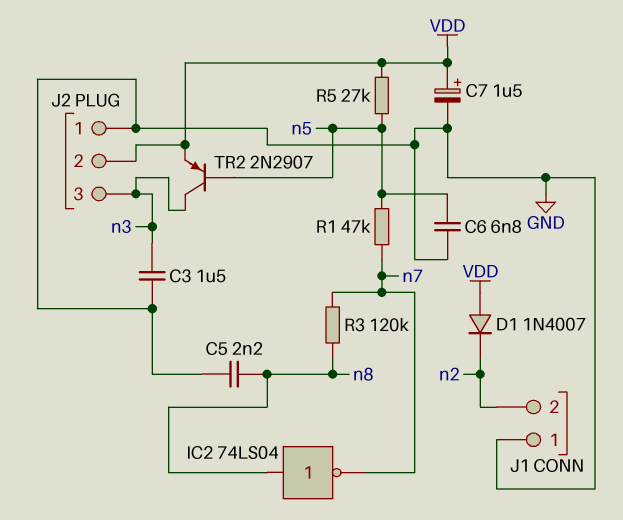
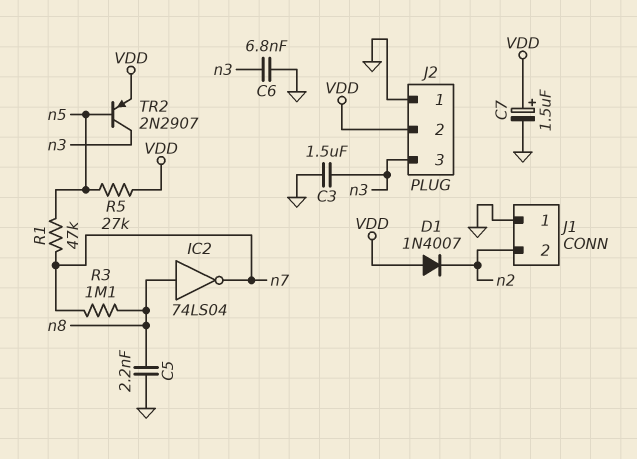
C6: 6.8nF (GND, n5) -> 6.8nF (GND, n3)
R3: 120k (n7, n8) -> 1.1M (n7, n8)

